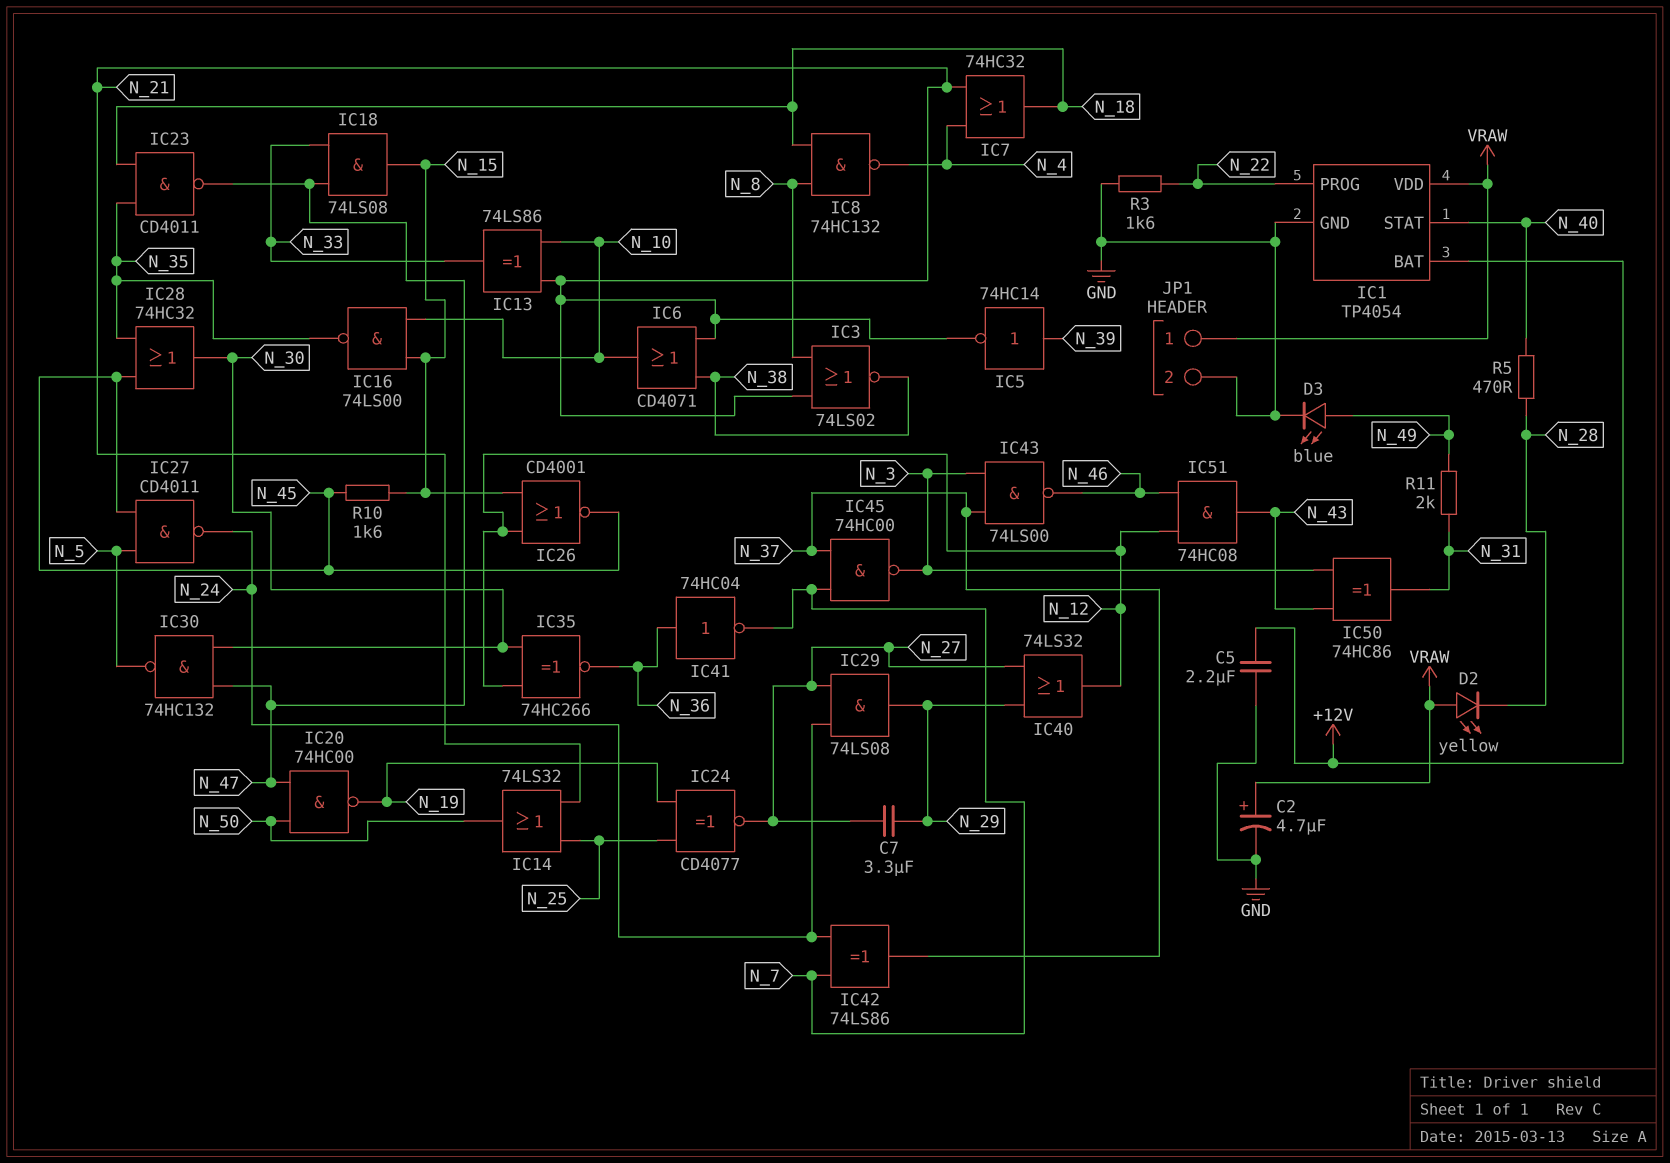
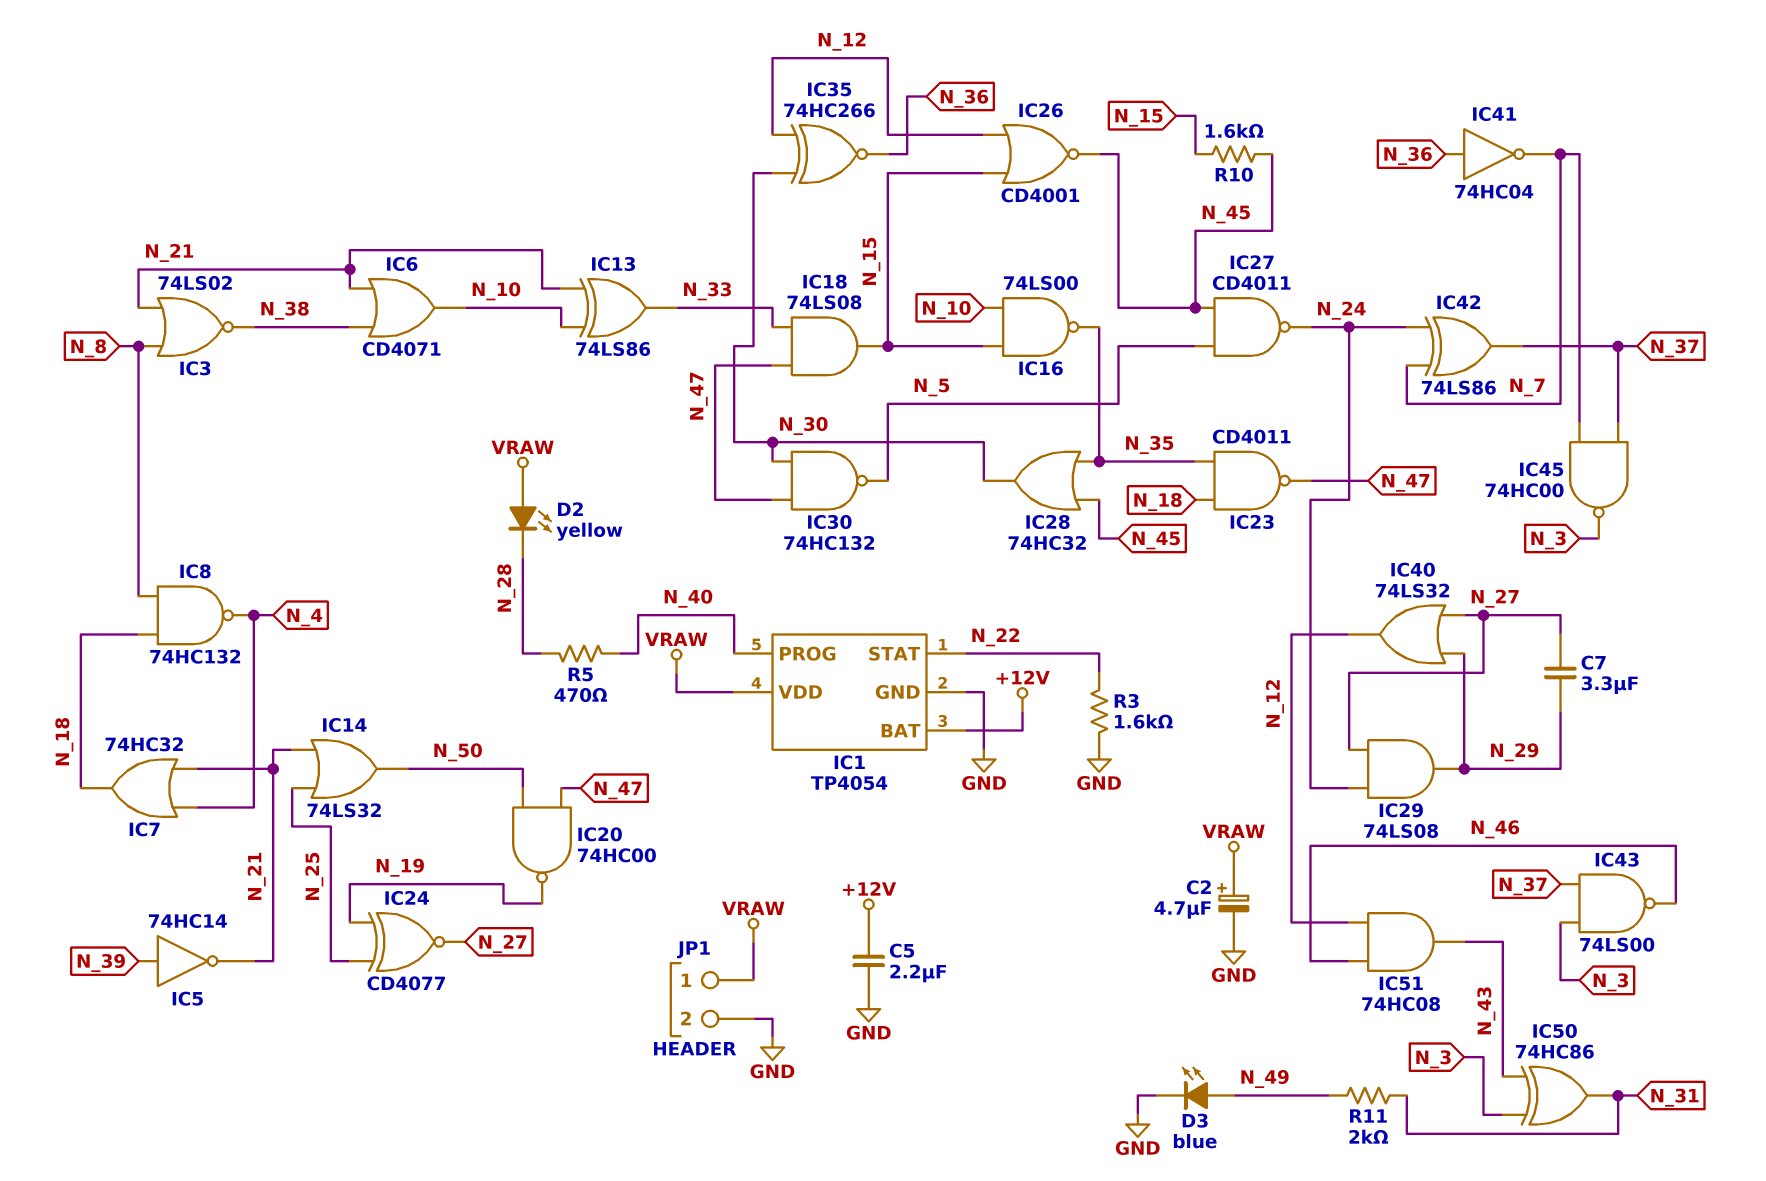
IC1 pin PROG: N_22 -> N_40
IC1 pin STAT: N_40 -> N_22

